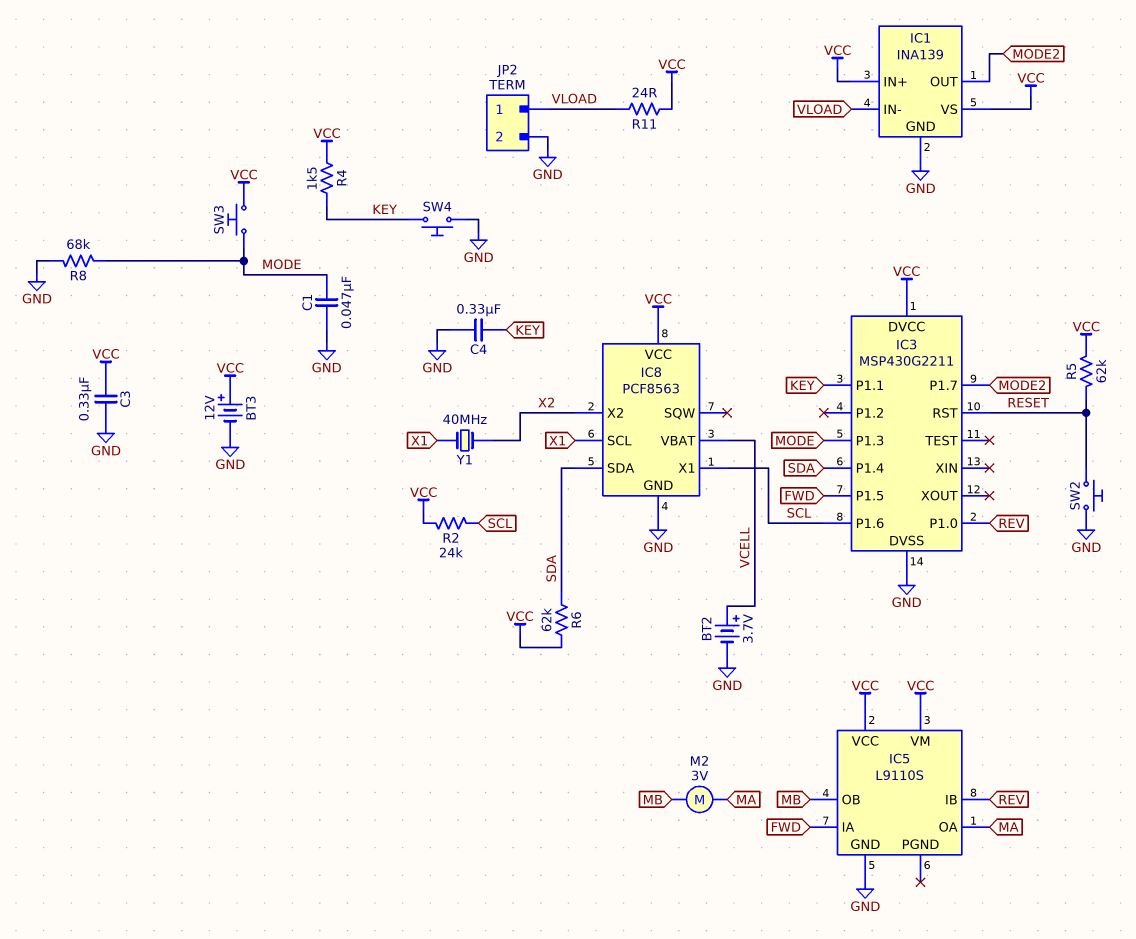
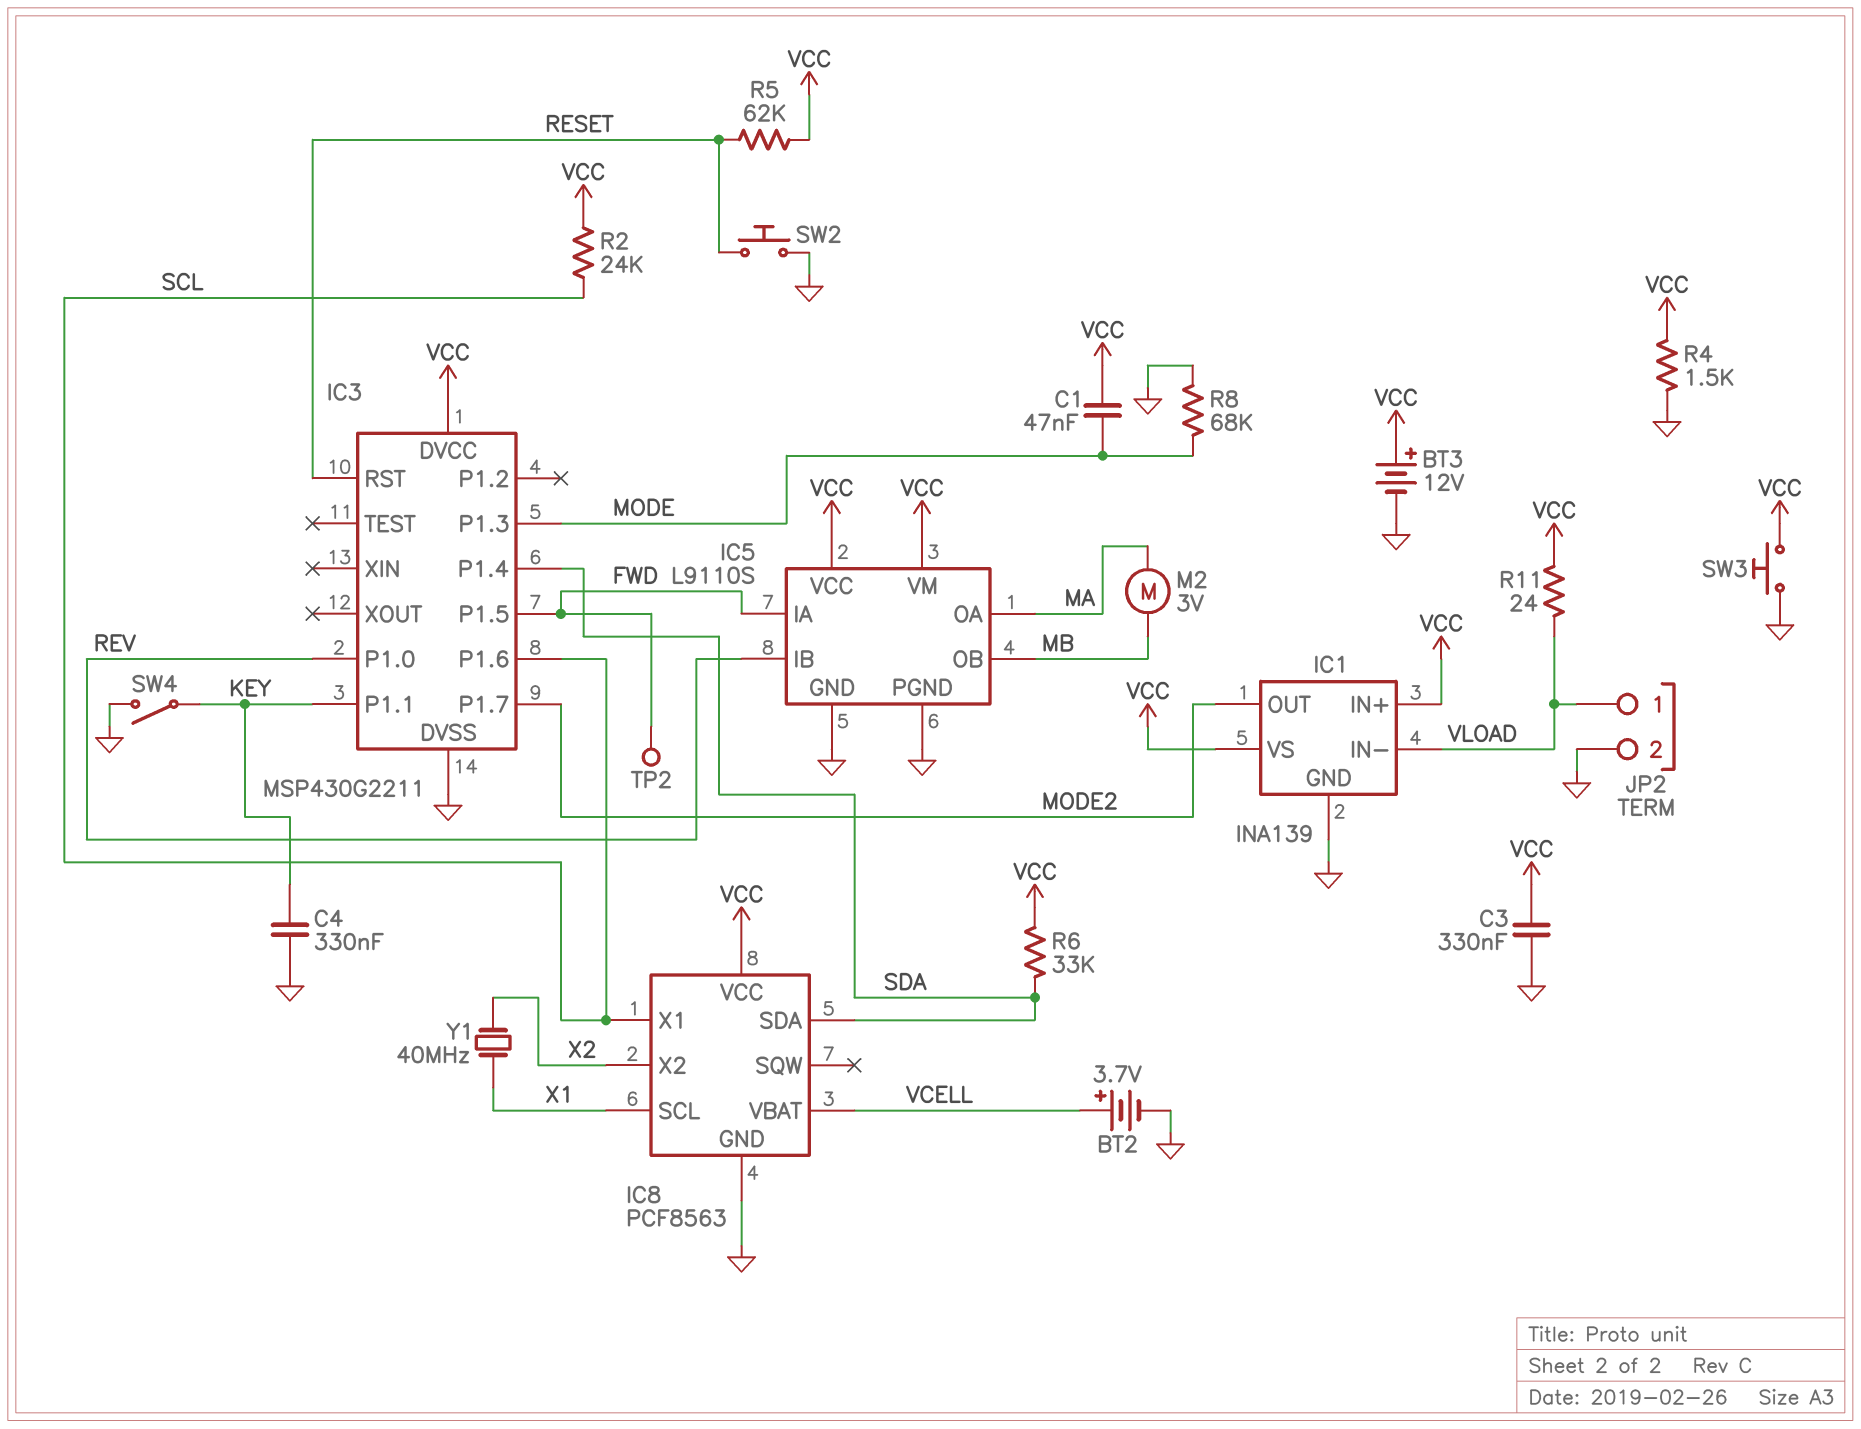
C1: 47nF (GND, MODE) -> 47nF (MODE, VCC)
IC5 pin PGND: none -> GND
R4: 1.5k (KEY, VCC) -> 1.5k (GND, VCC)
R6: 62k (SDA, VCC) -> 33k (SDA, VCC)
SW3: button (MODE, VCC) -> button (GND, VCC)
SW4: button (GND, KEY) -> switch (GND, KEY)
TP2: none -> test point (FWD)

